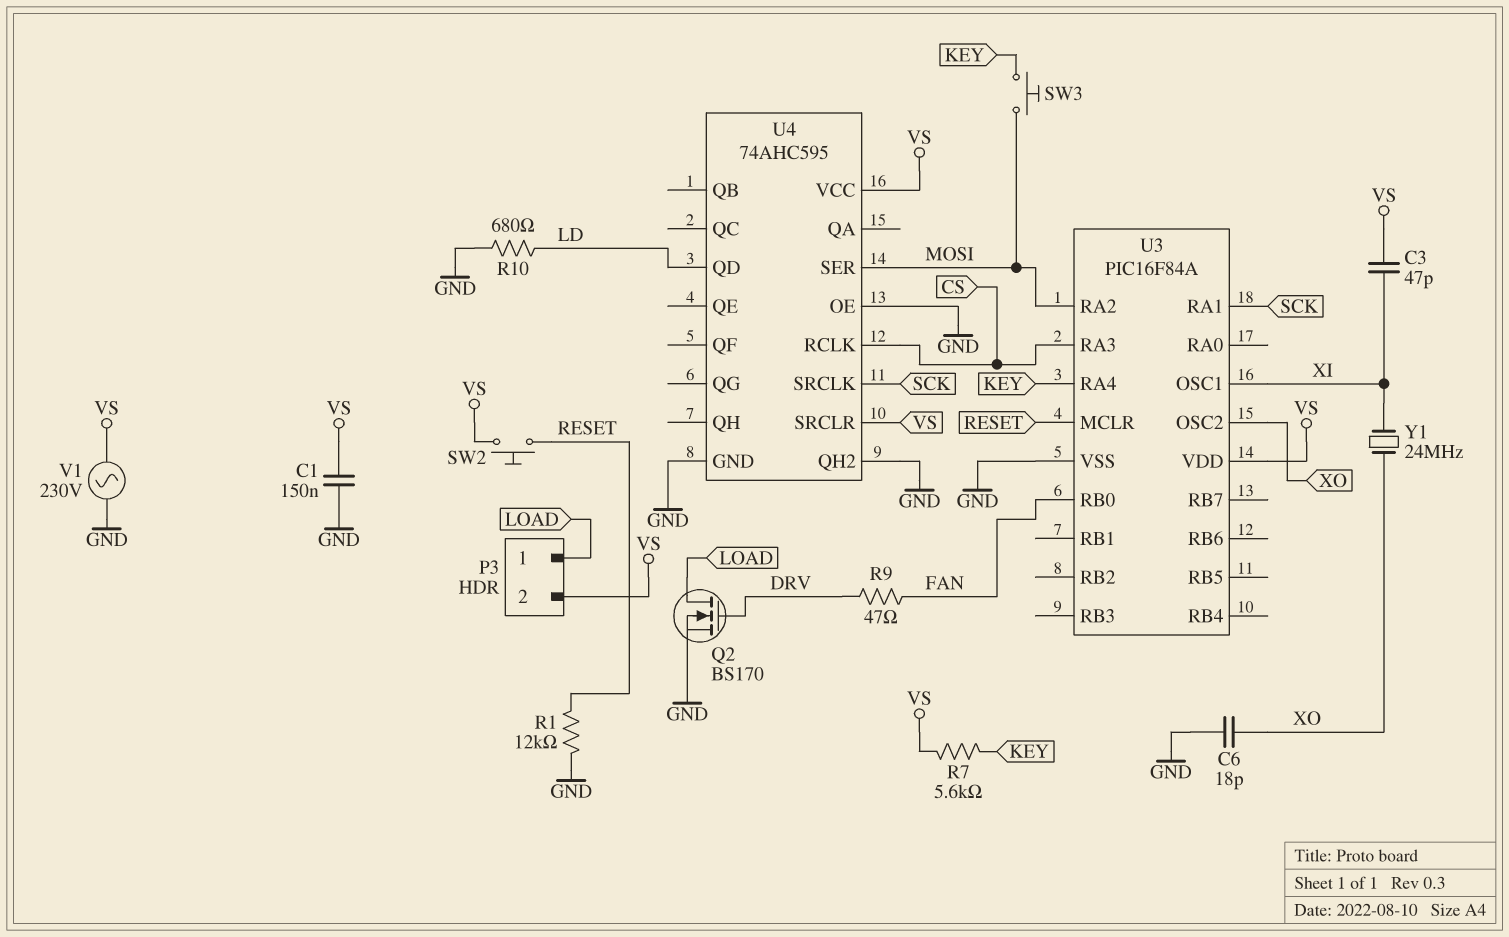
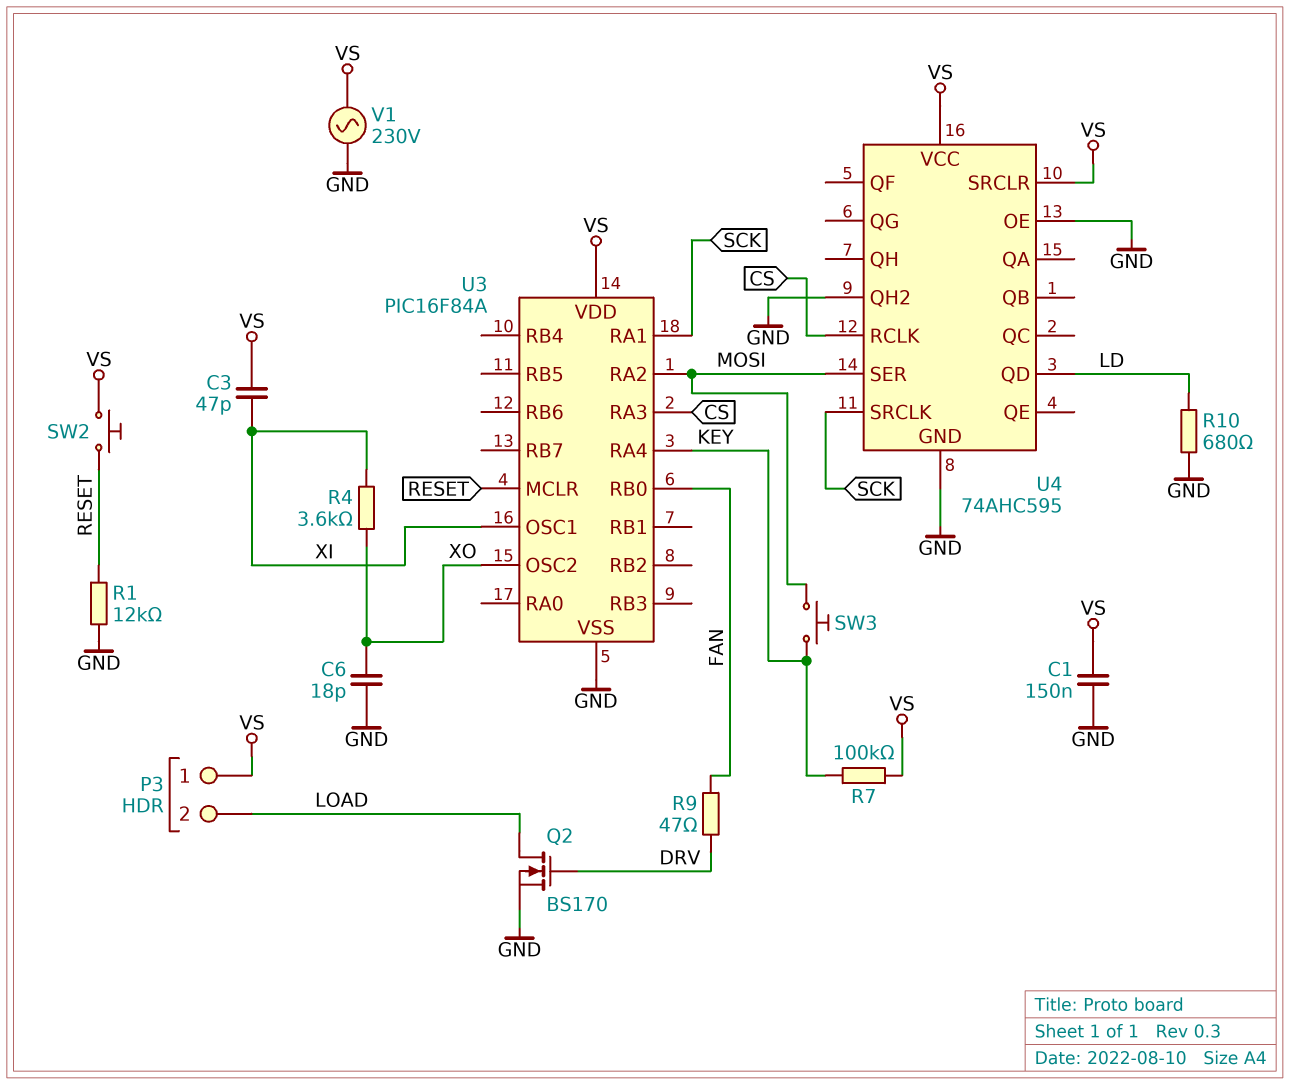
P3 pin 1: LOAD -> VS
P3 pin 2: VS -> LOAD
R4: none -> 3.6k (XI, XO)
R7: 5.6k (KEY, VS) -> 100k (KEY, VS)
Y1: 24MHz (XI, XO) -> none

